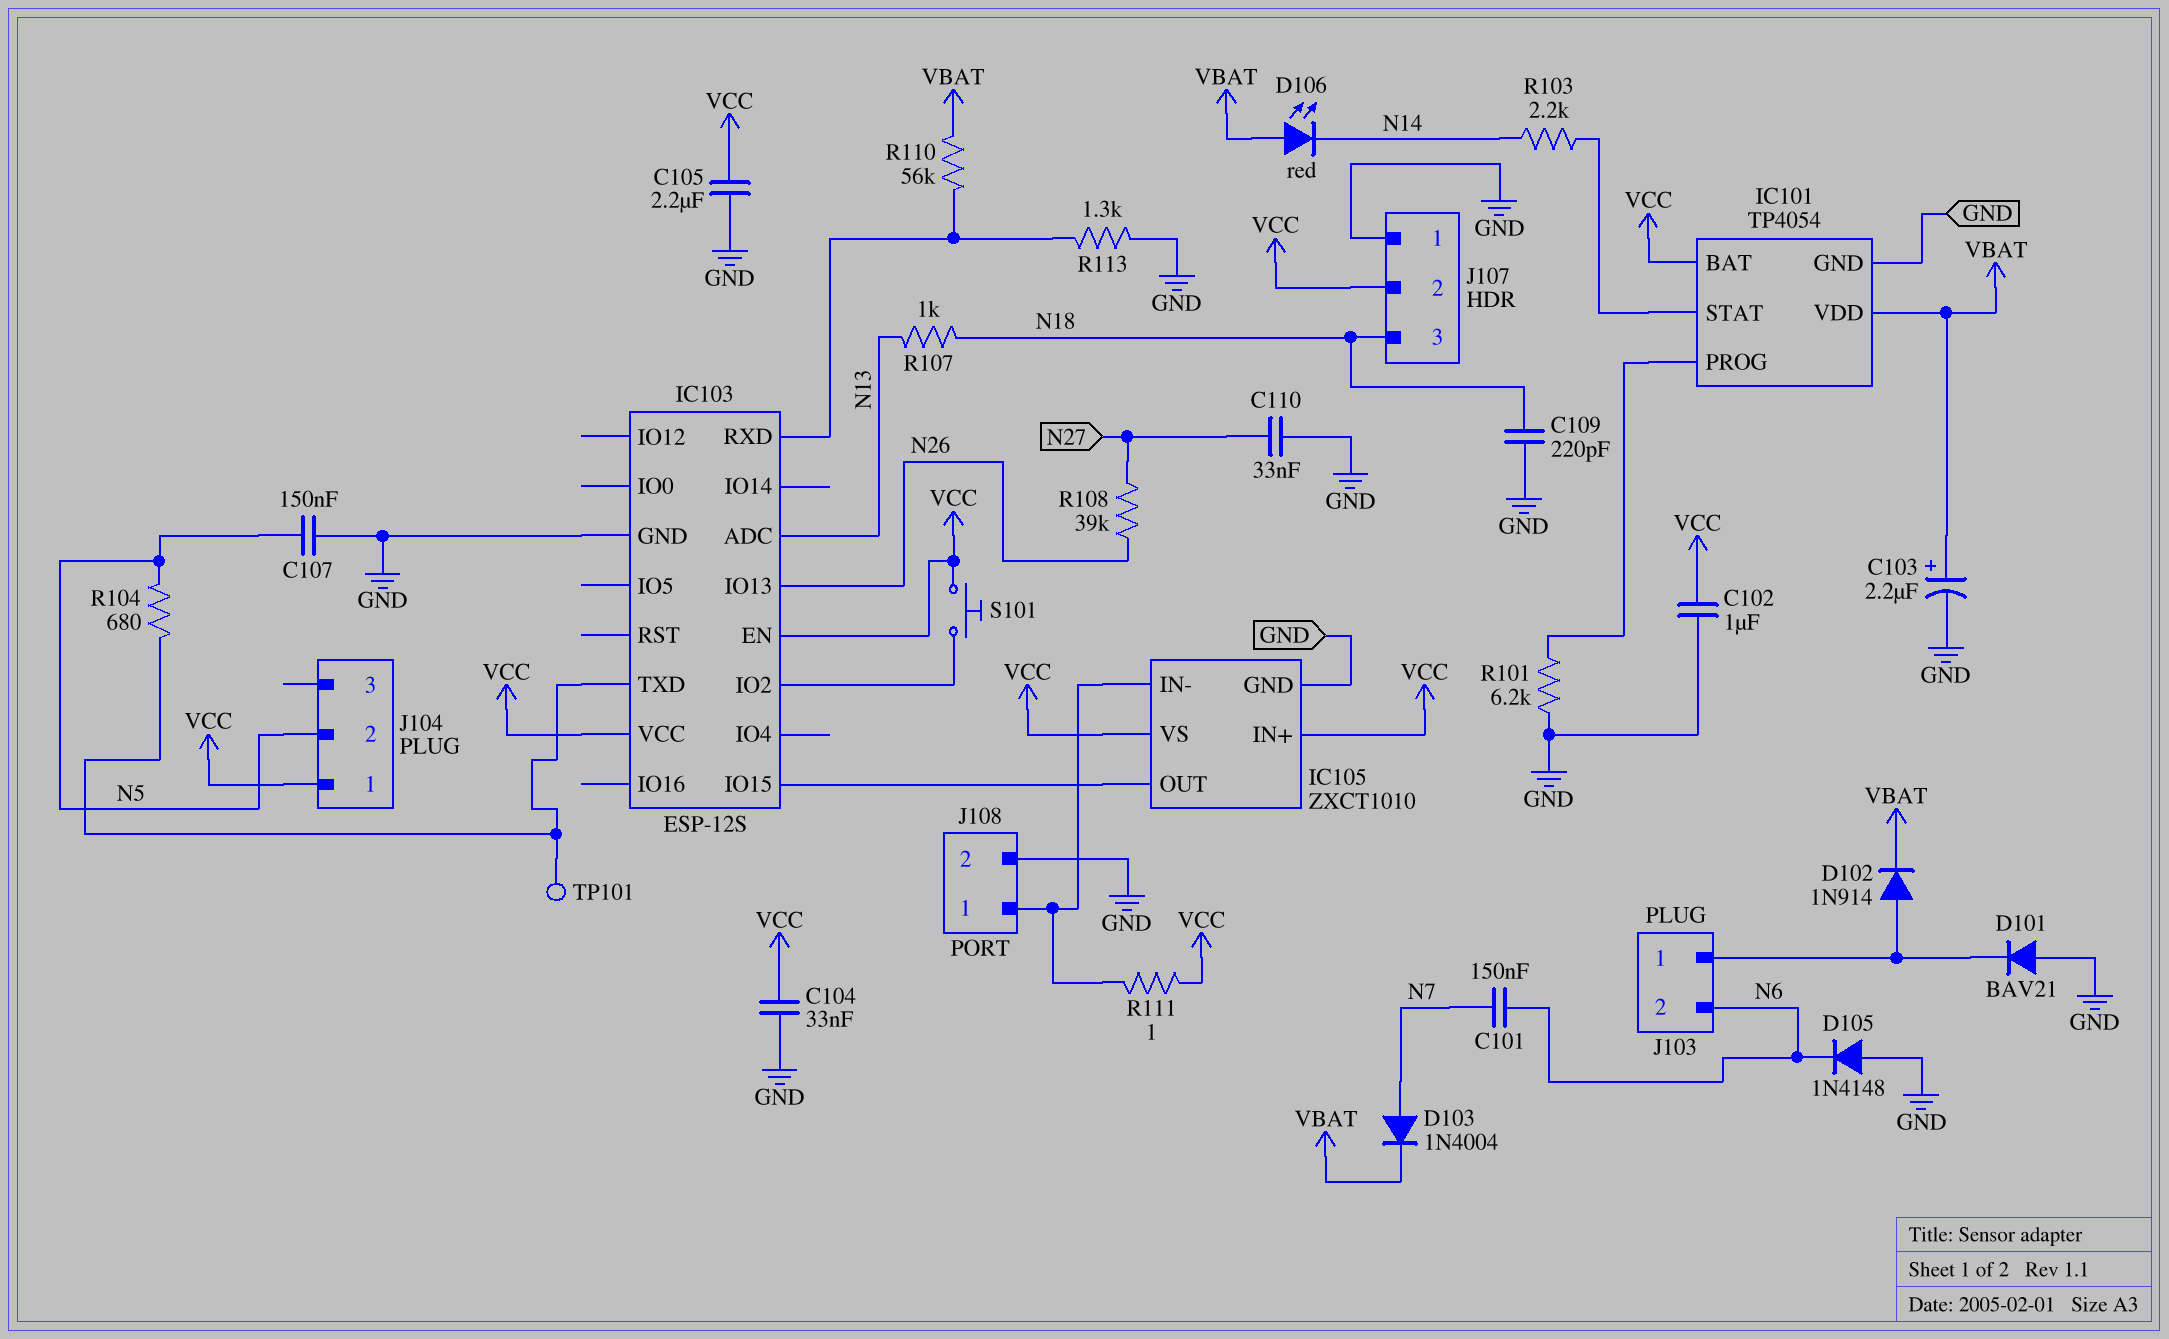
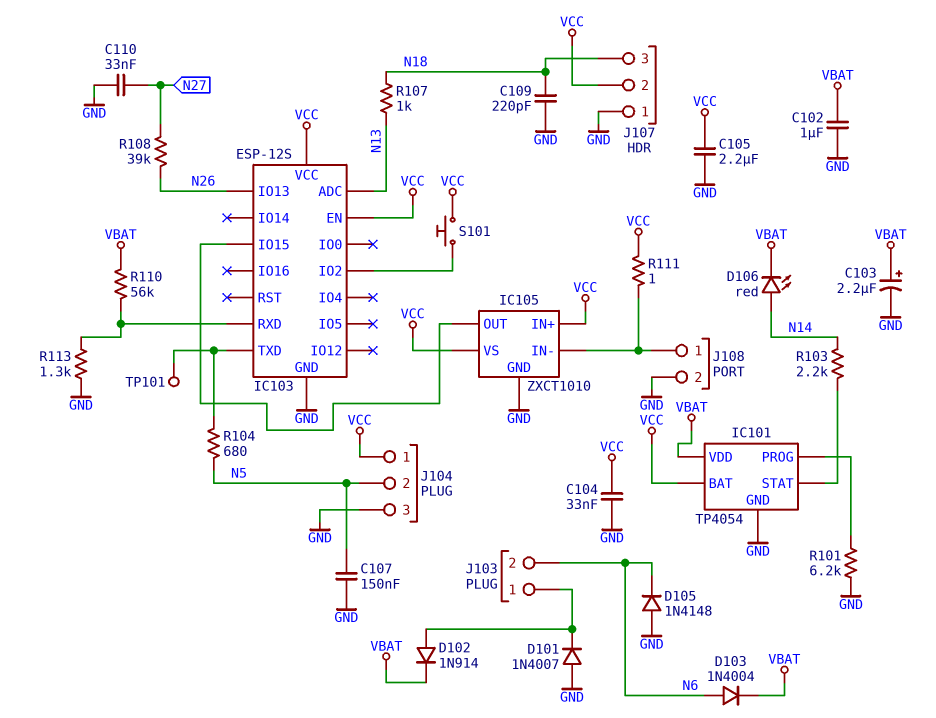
C101: 150nF (N6, N7) -> none
C102: 1uF (GND, VCC) -> 1uF (GND, VBAT)
D101: diode BAV21 (A GND, K J103/1) -> diode 1N4007 (A GND, K J103/1)
D103: diode 1N4004 (A N7, K VBAT) -> diode 1N4004 (A N6, K VBAT)
D106: LED red (A VBAT, K N14) -> LED red (A N14, K VBAT)
J104 pin 3: none -> GND

